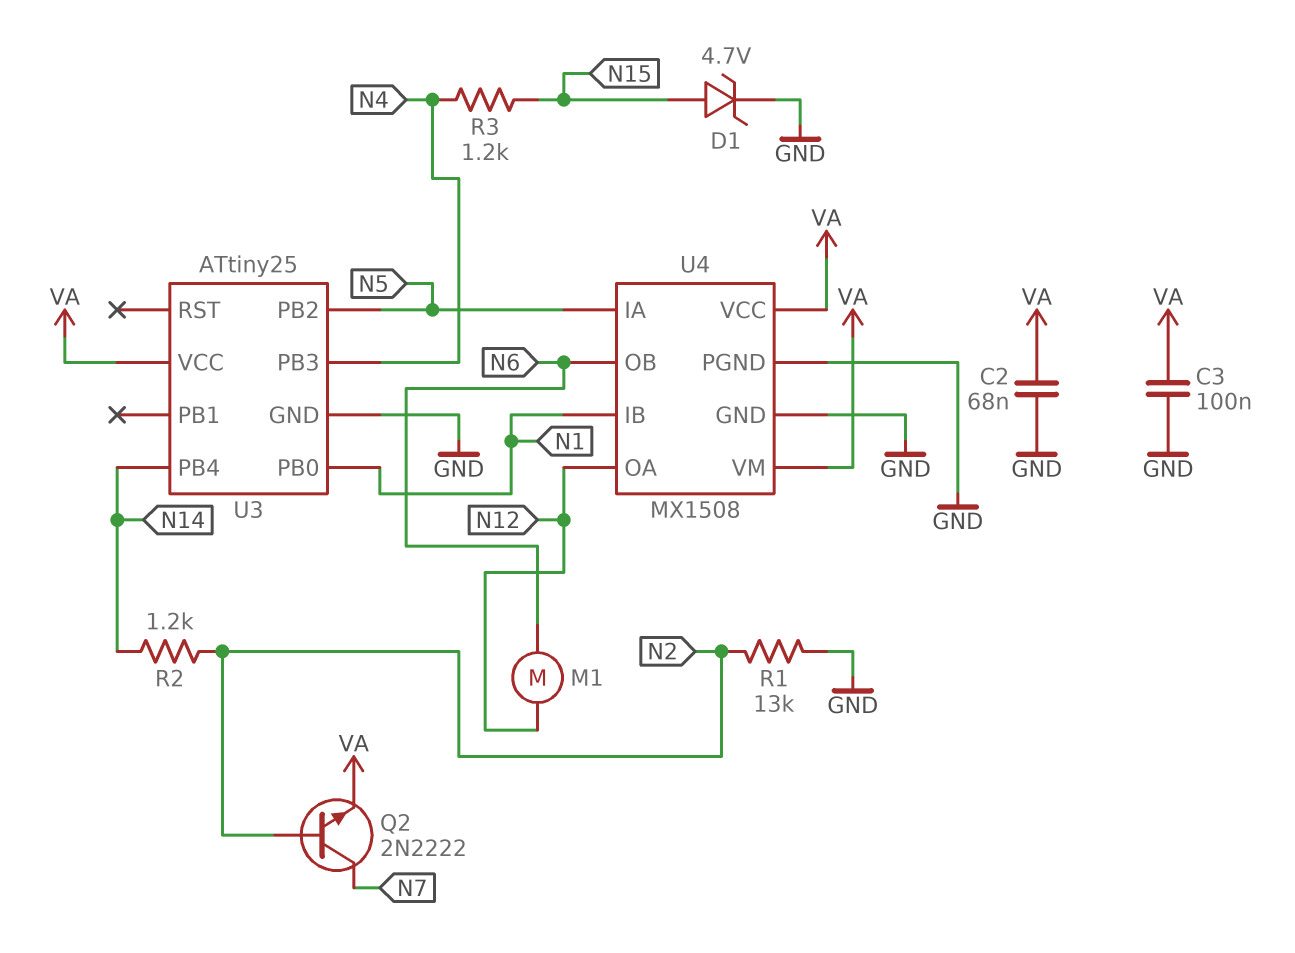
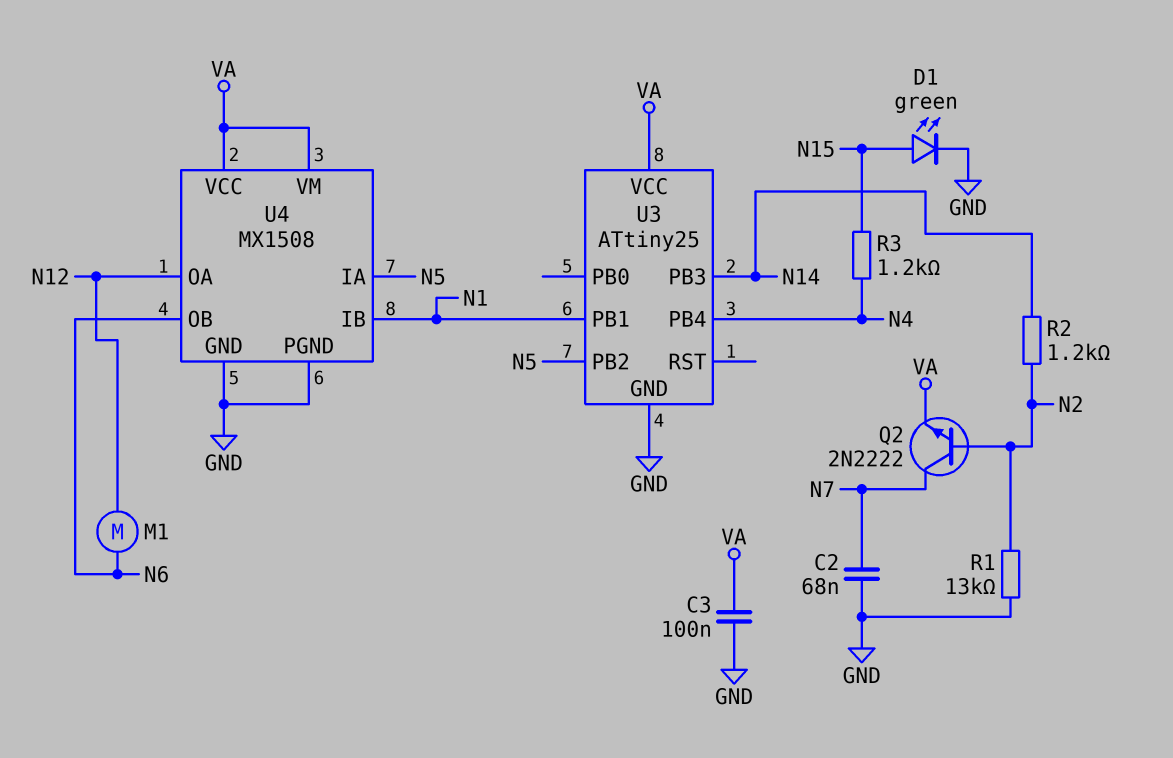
C2: 68nF (GND, VA) -> 68nF (GND, N7)
D1: zener 4.7V (A N15, K GND) -> LED green (A N15, K GND)
U3 pin PB0: N1 -> none
U3 pin PB1: none -> N1
U3 pin PB3: N4 -> N14
U3 pin PB4: N14 -> N4

